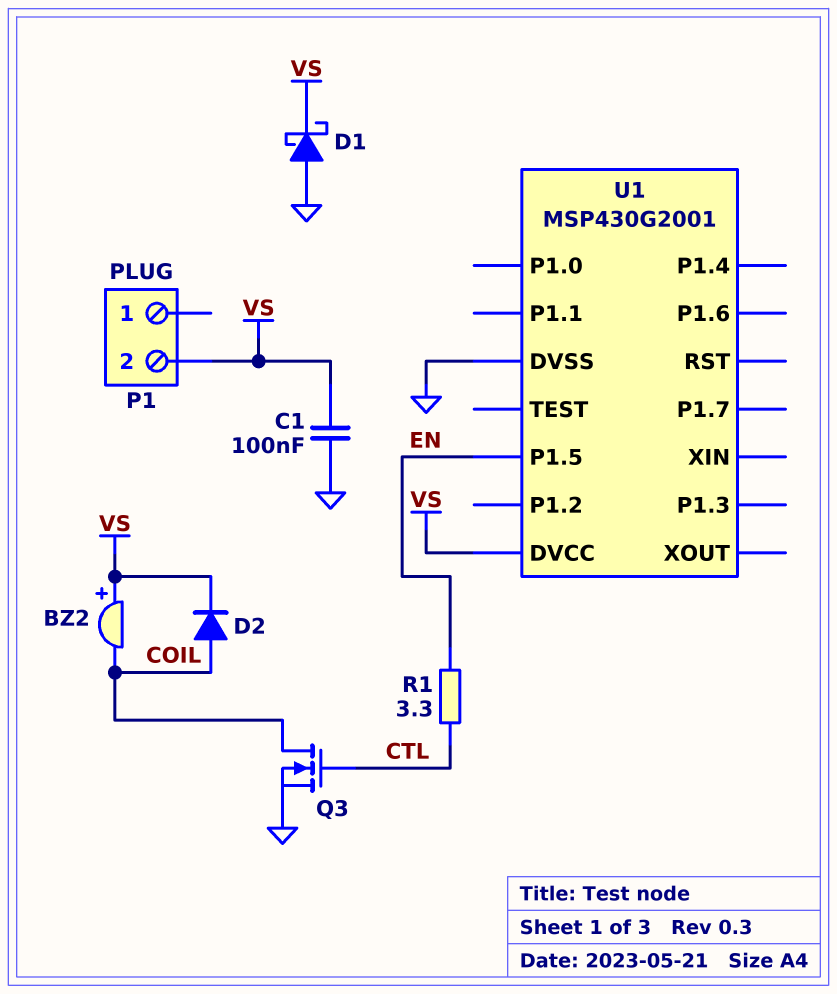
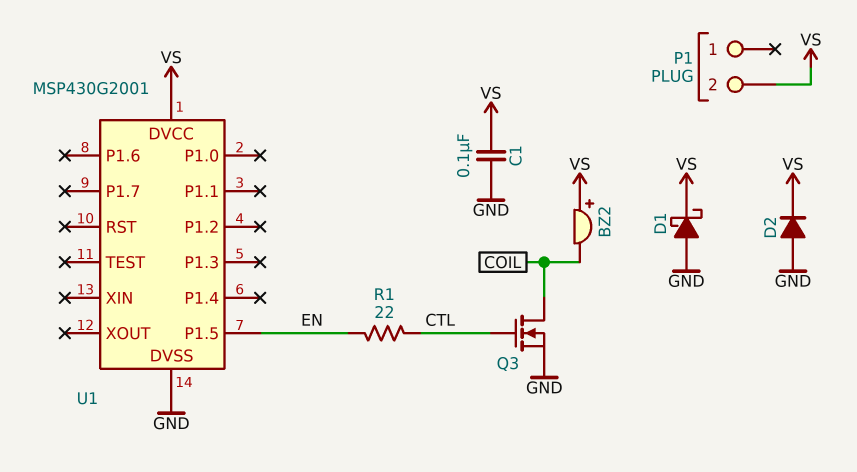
D2: diode (A COIL, K VS) -> diode (A GND, K VS)
R1: 3.3 (CTL, EN) -> 22 (CTL, EN)

